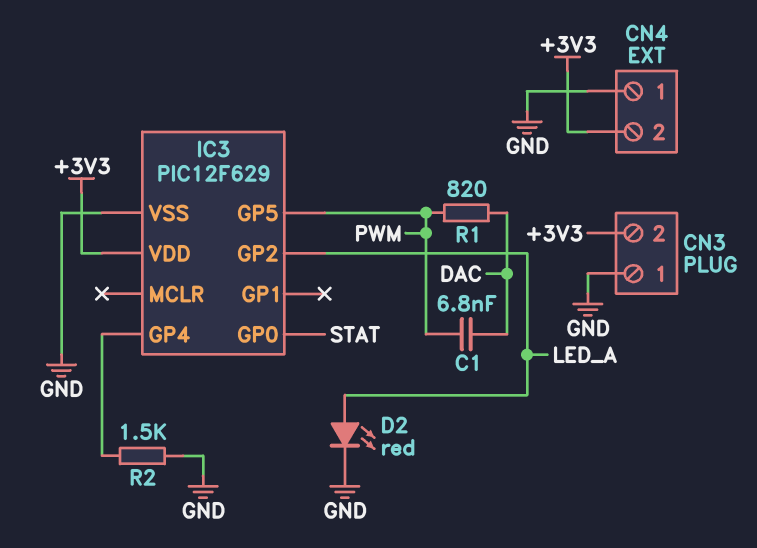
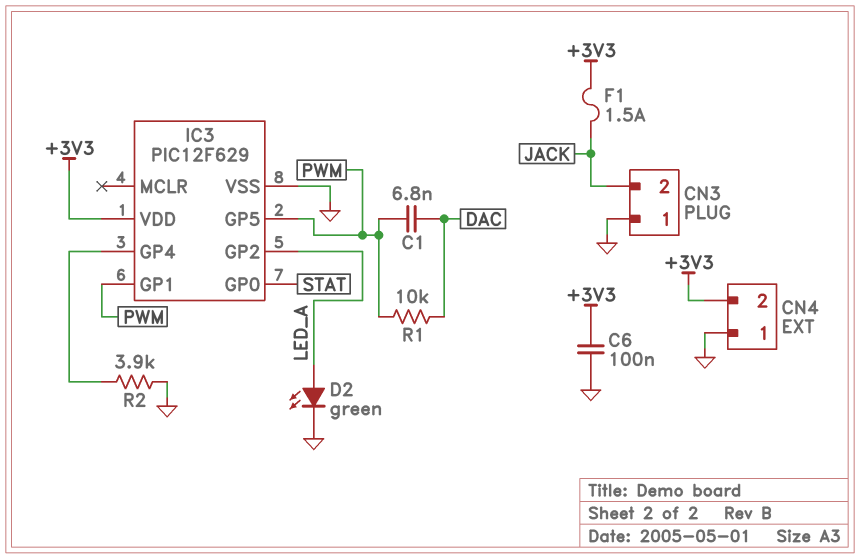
C6: none -> 100nF (+3V3, GND)
CN3 pin 2: +3V3 -> JACK
D2: LED red (A LED_A, K GND) -> LED green (A LED_A, K GND)
F1: none -> 1.5A (+3V3, JACK)
IC3 pin GP1: none -> PWM
R1: 820 (DAC, PWM) -> 10k (DAC, PWM)
R2: 1.5k (GND, IC3/GP4) -> 3.9k (GND, IC3/GP4)

